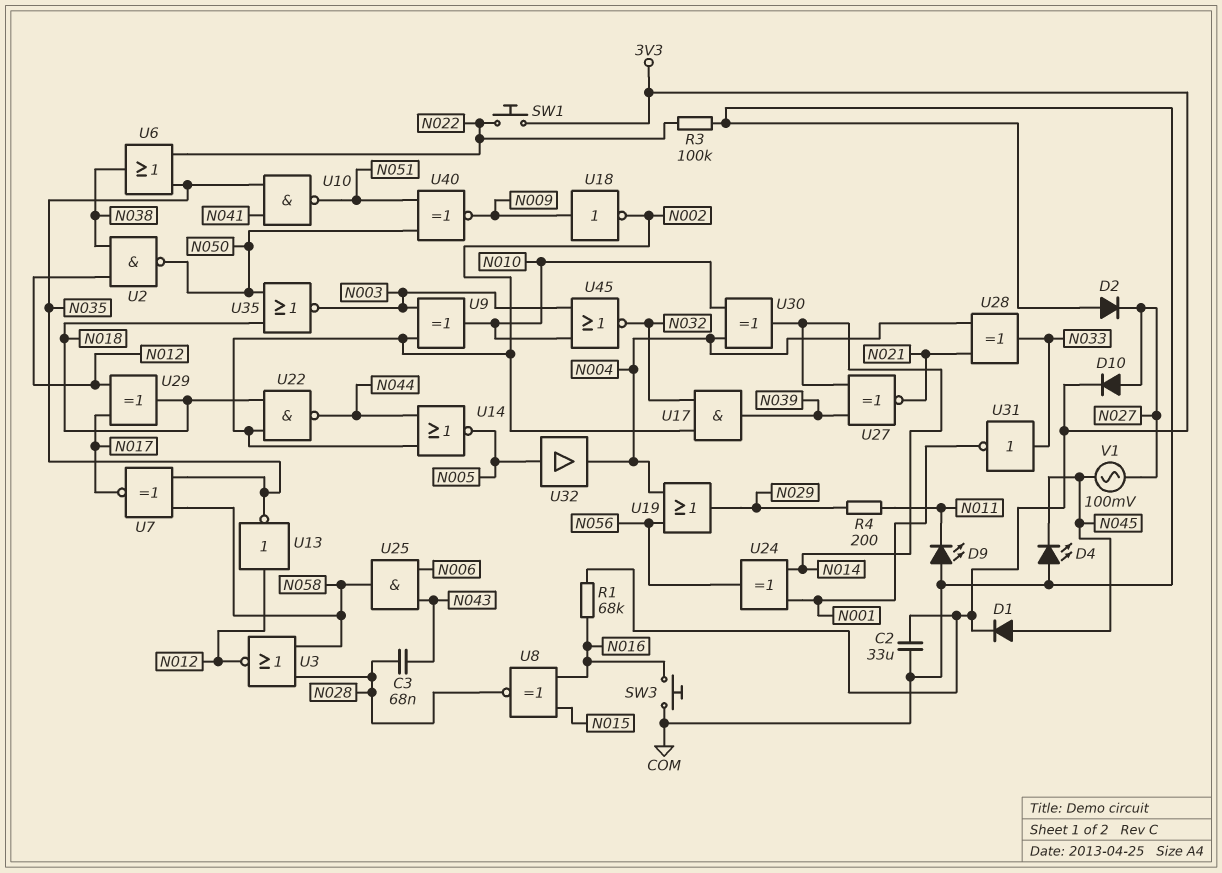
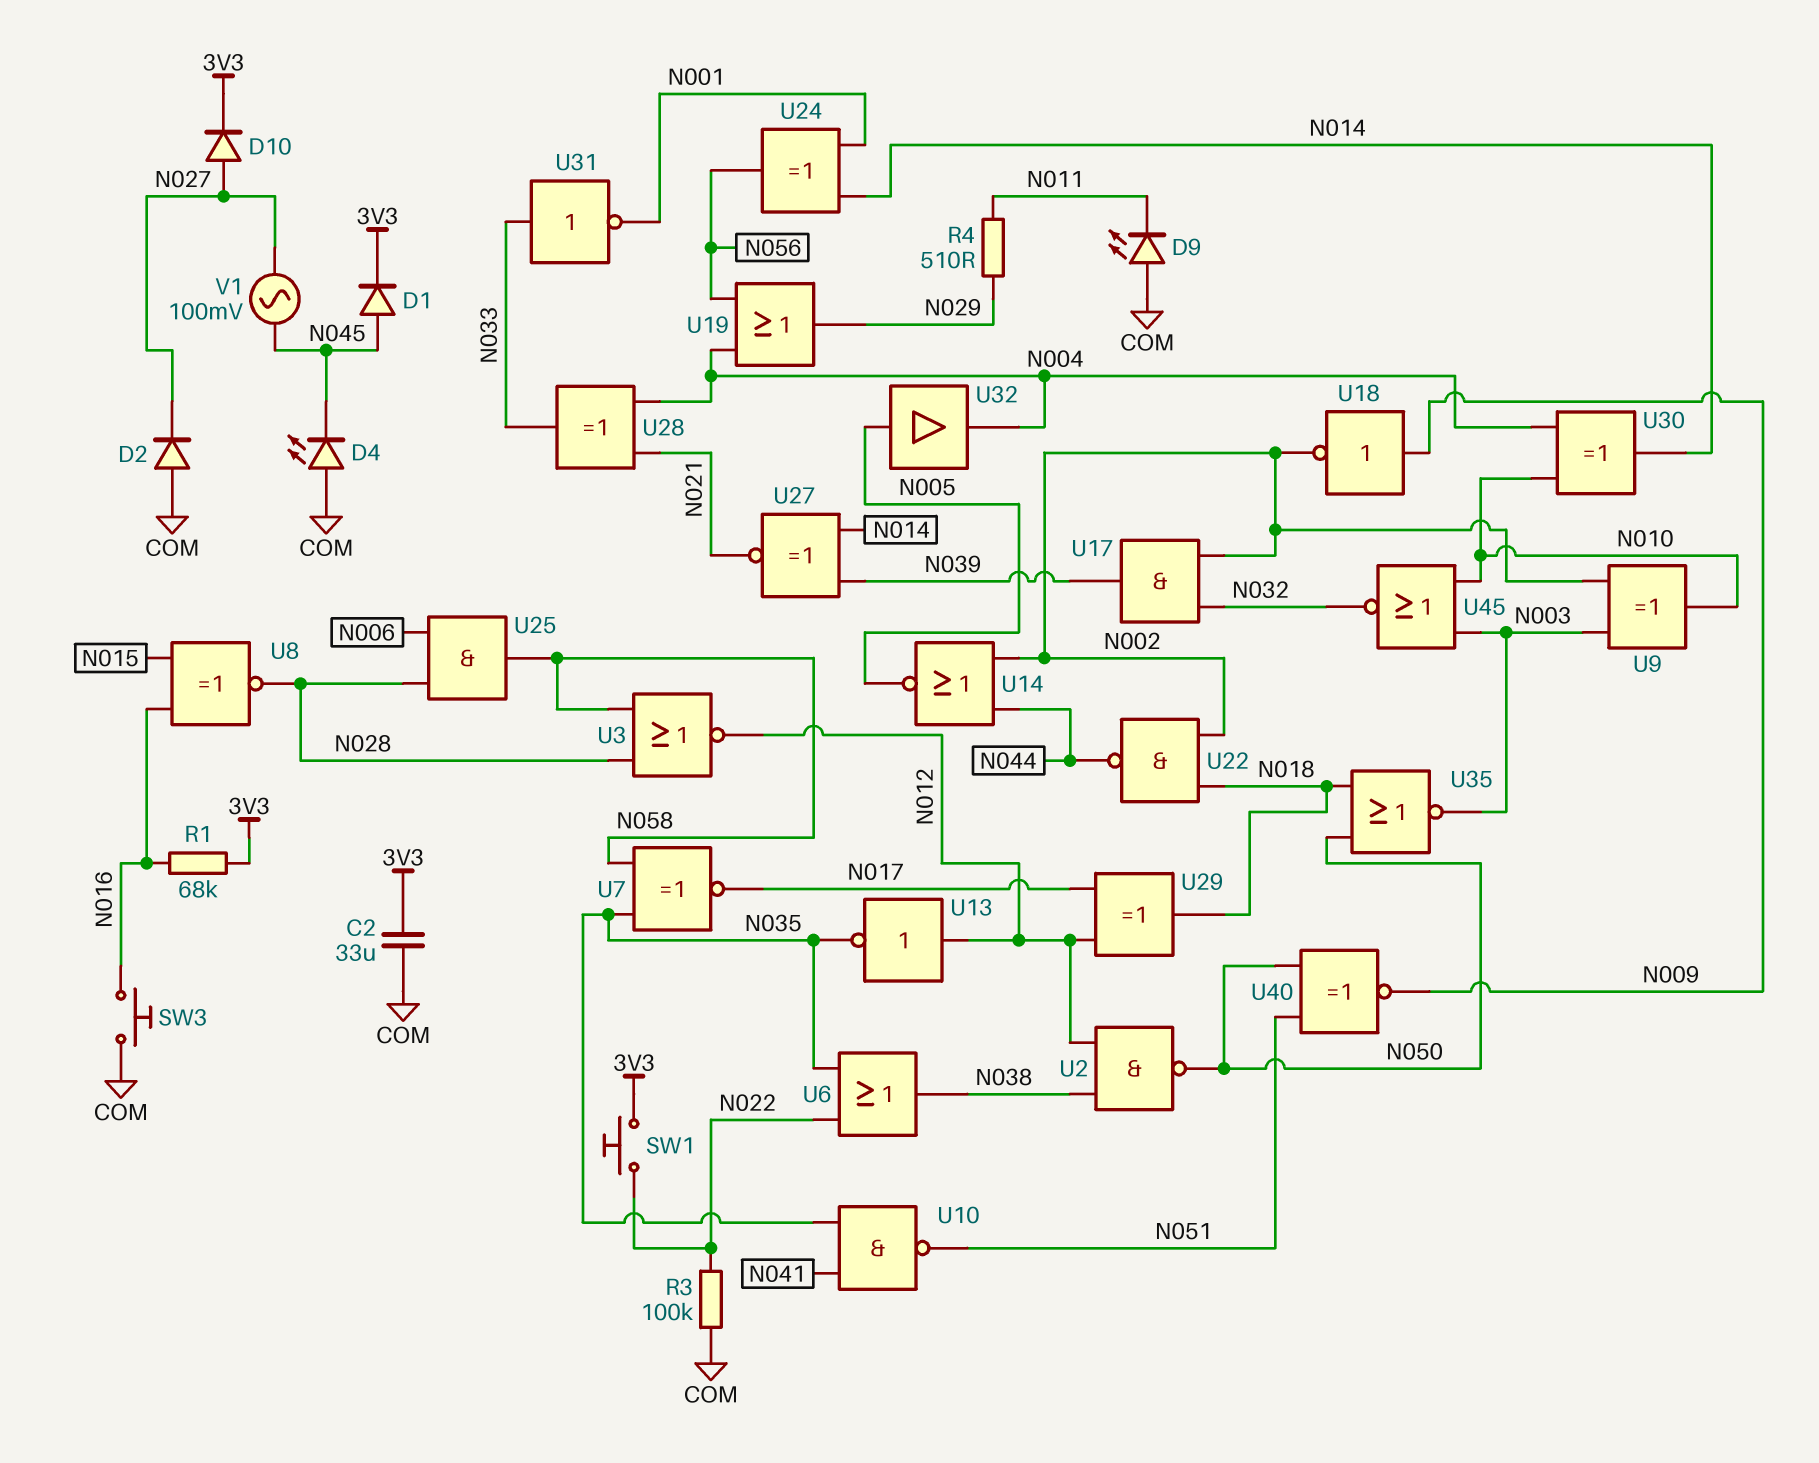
C3: 68nF (N028, N043) -> none
R4: 200 (N011, N029) -> 510 (N011, N029)
U25: AND (in N006, in N043, out N058) -> AND (in N006, in N028, out N058)

